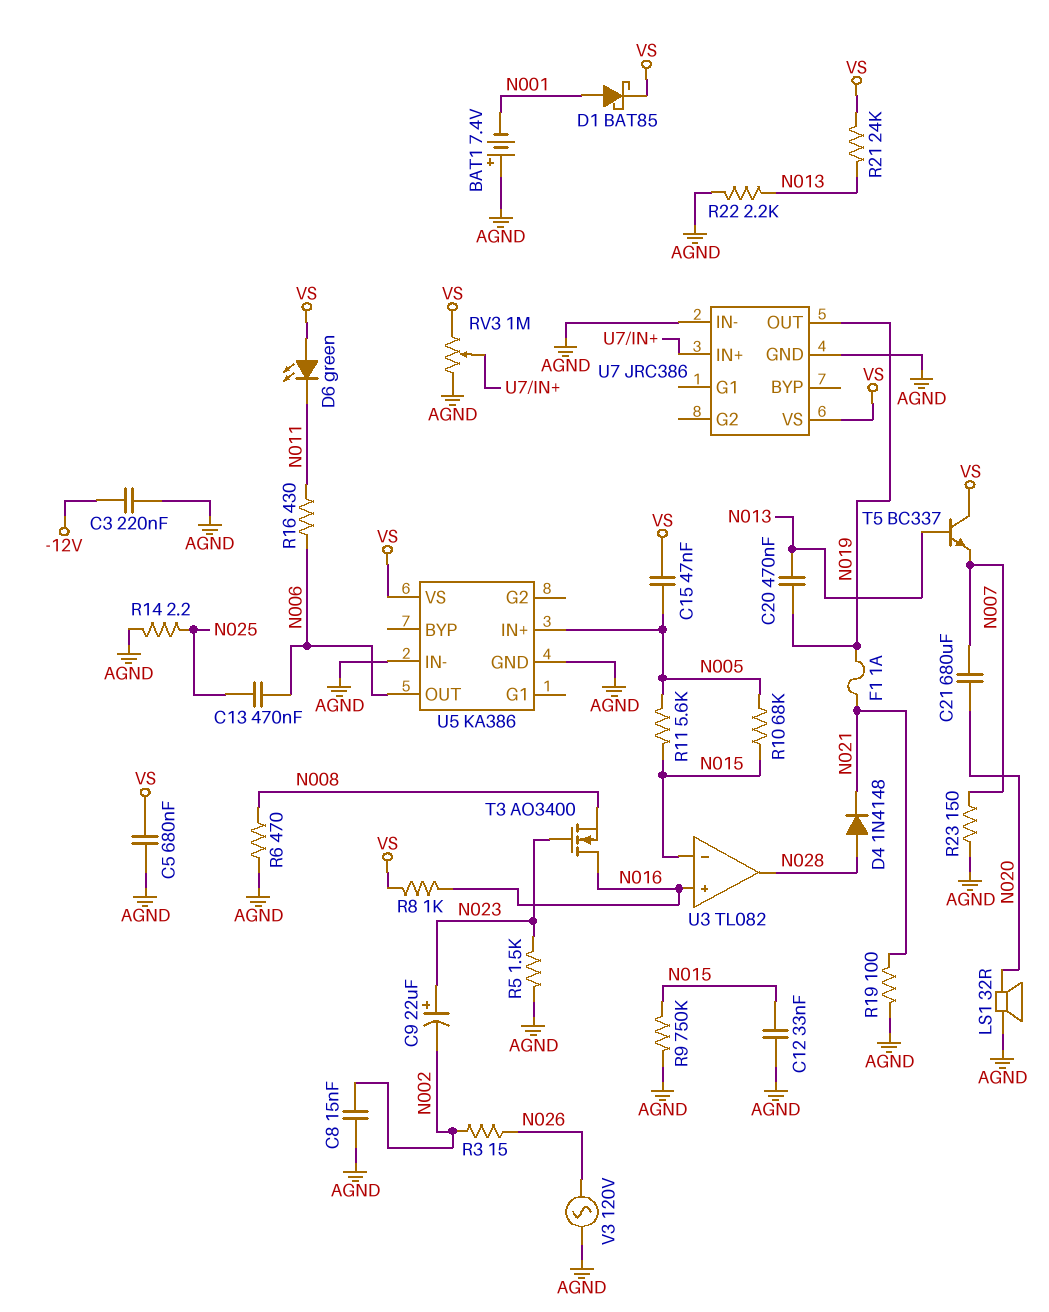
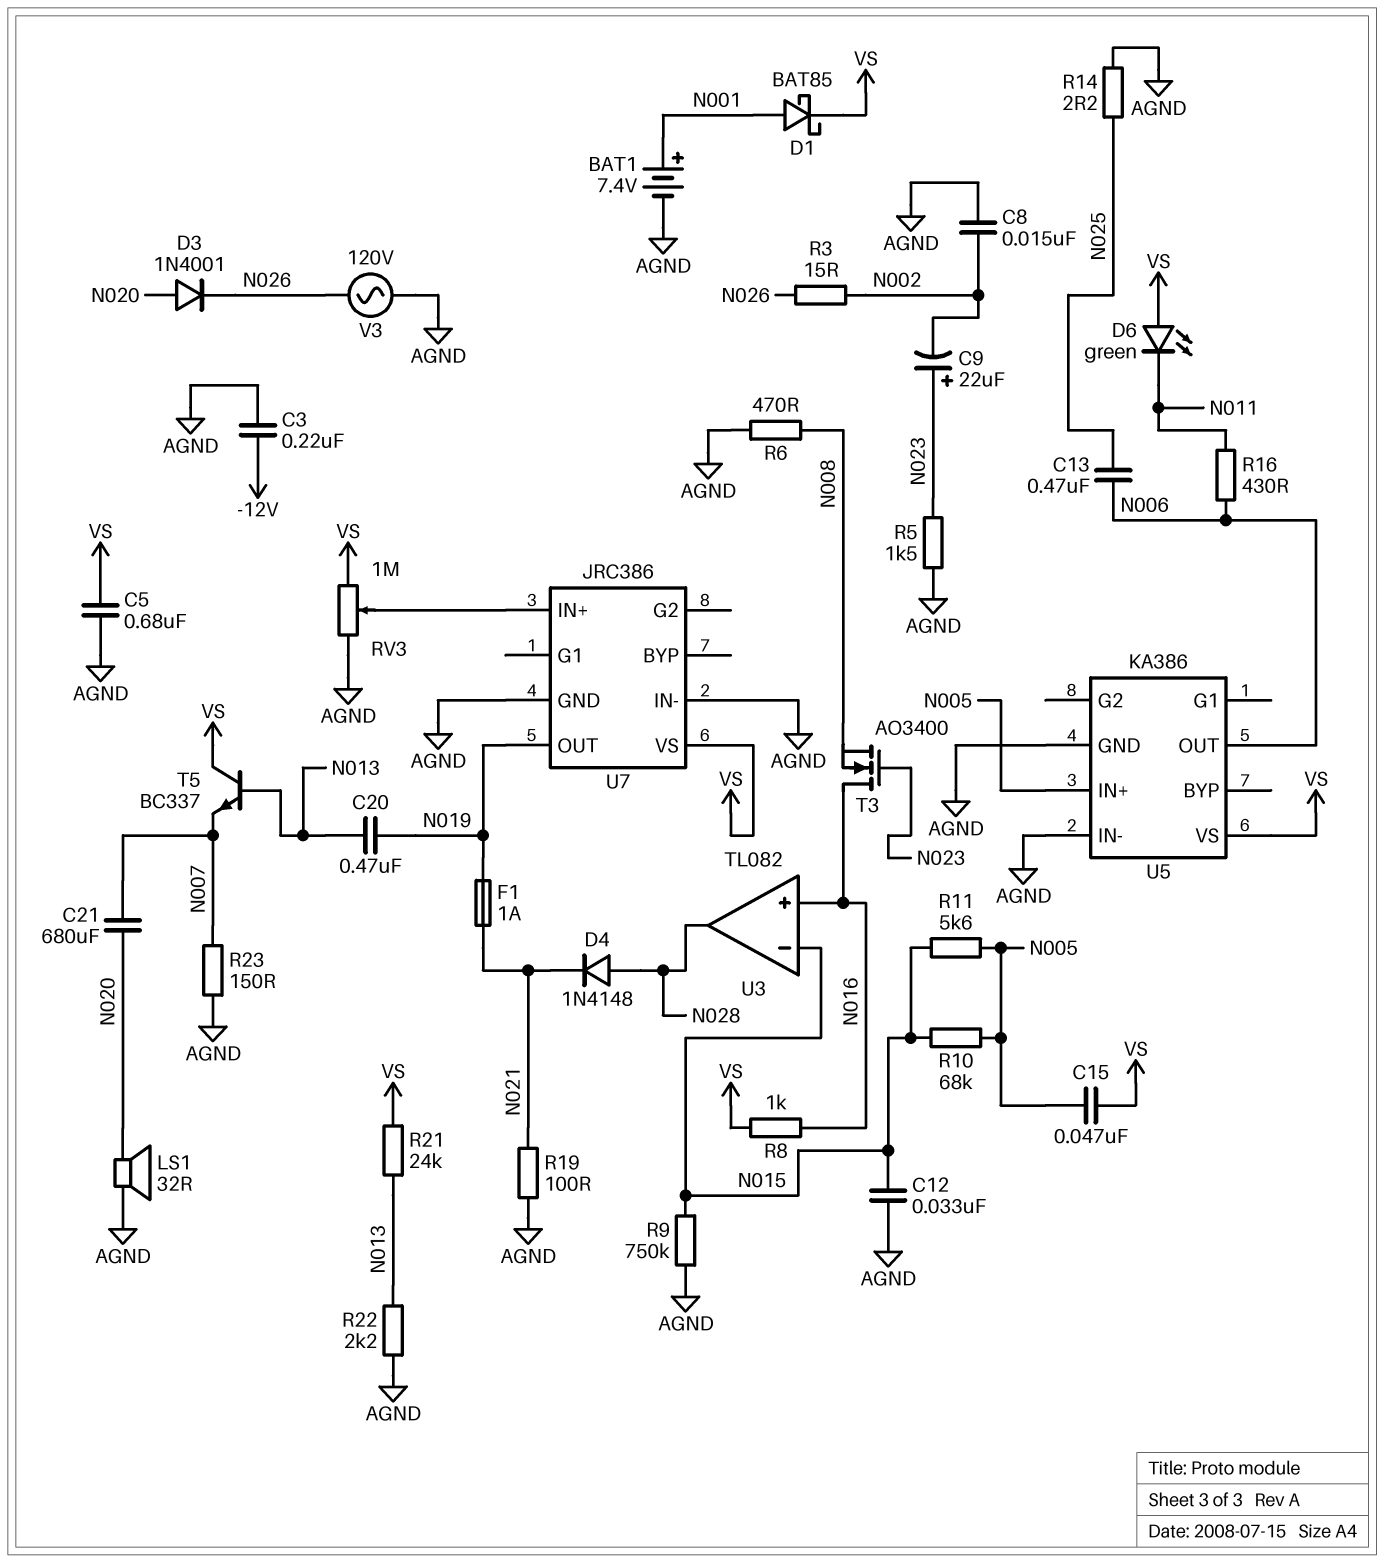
BAT1: 7.4V (plus AGND, minus N001) -> 7.4V (plus N001, minus AGND)
D3: none -> diode 1N4001 (A N020, K N026)

